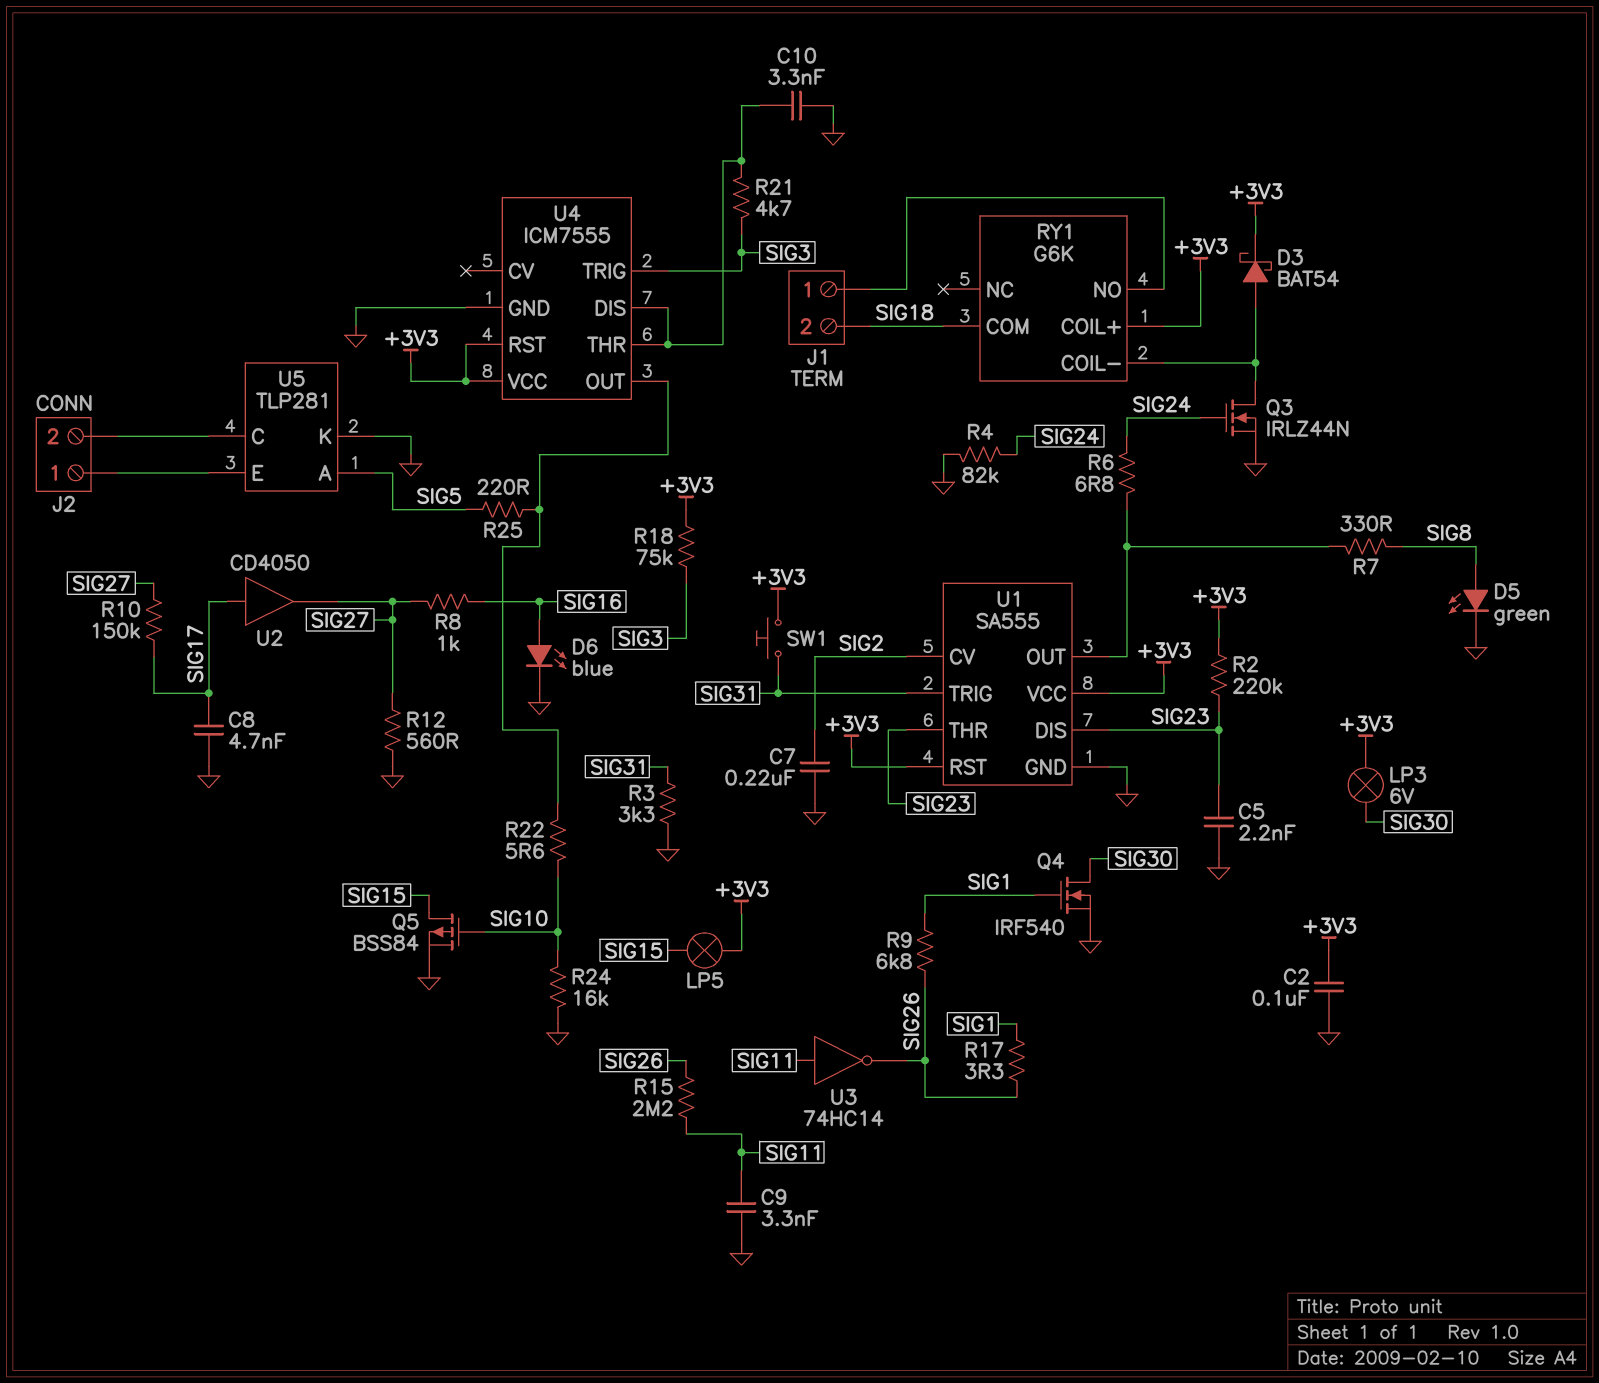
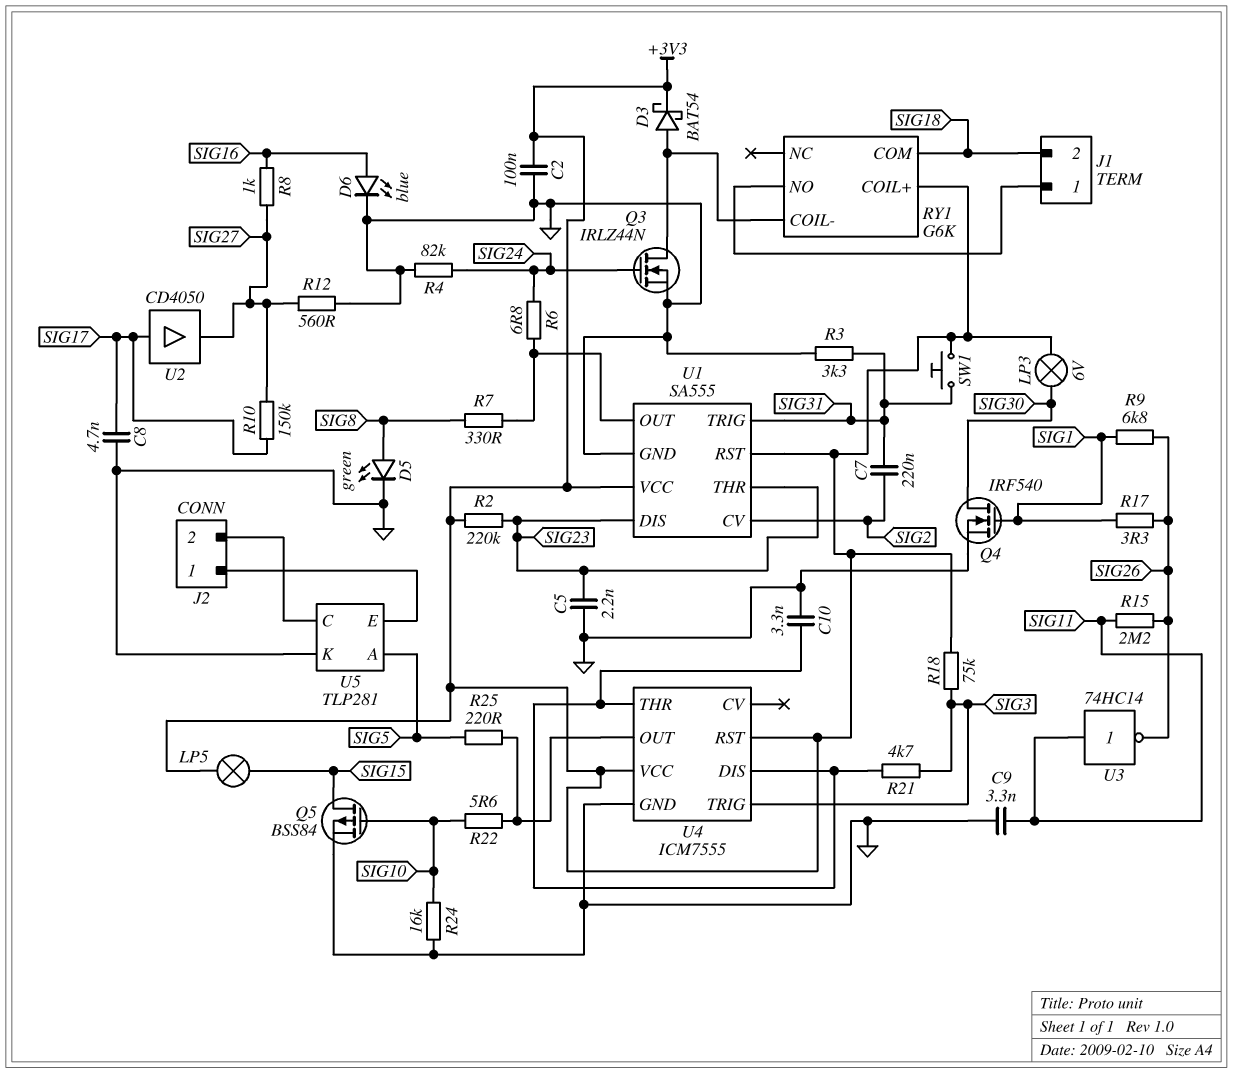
C7: 220nF (GND, SIG2) -> 220nF (SIG2, SIG31)

